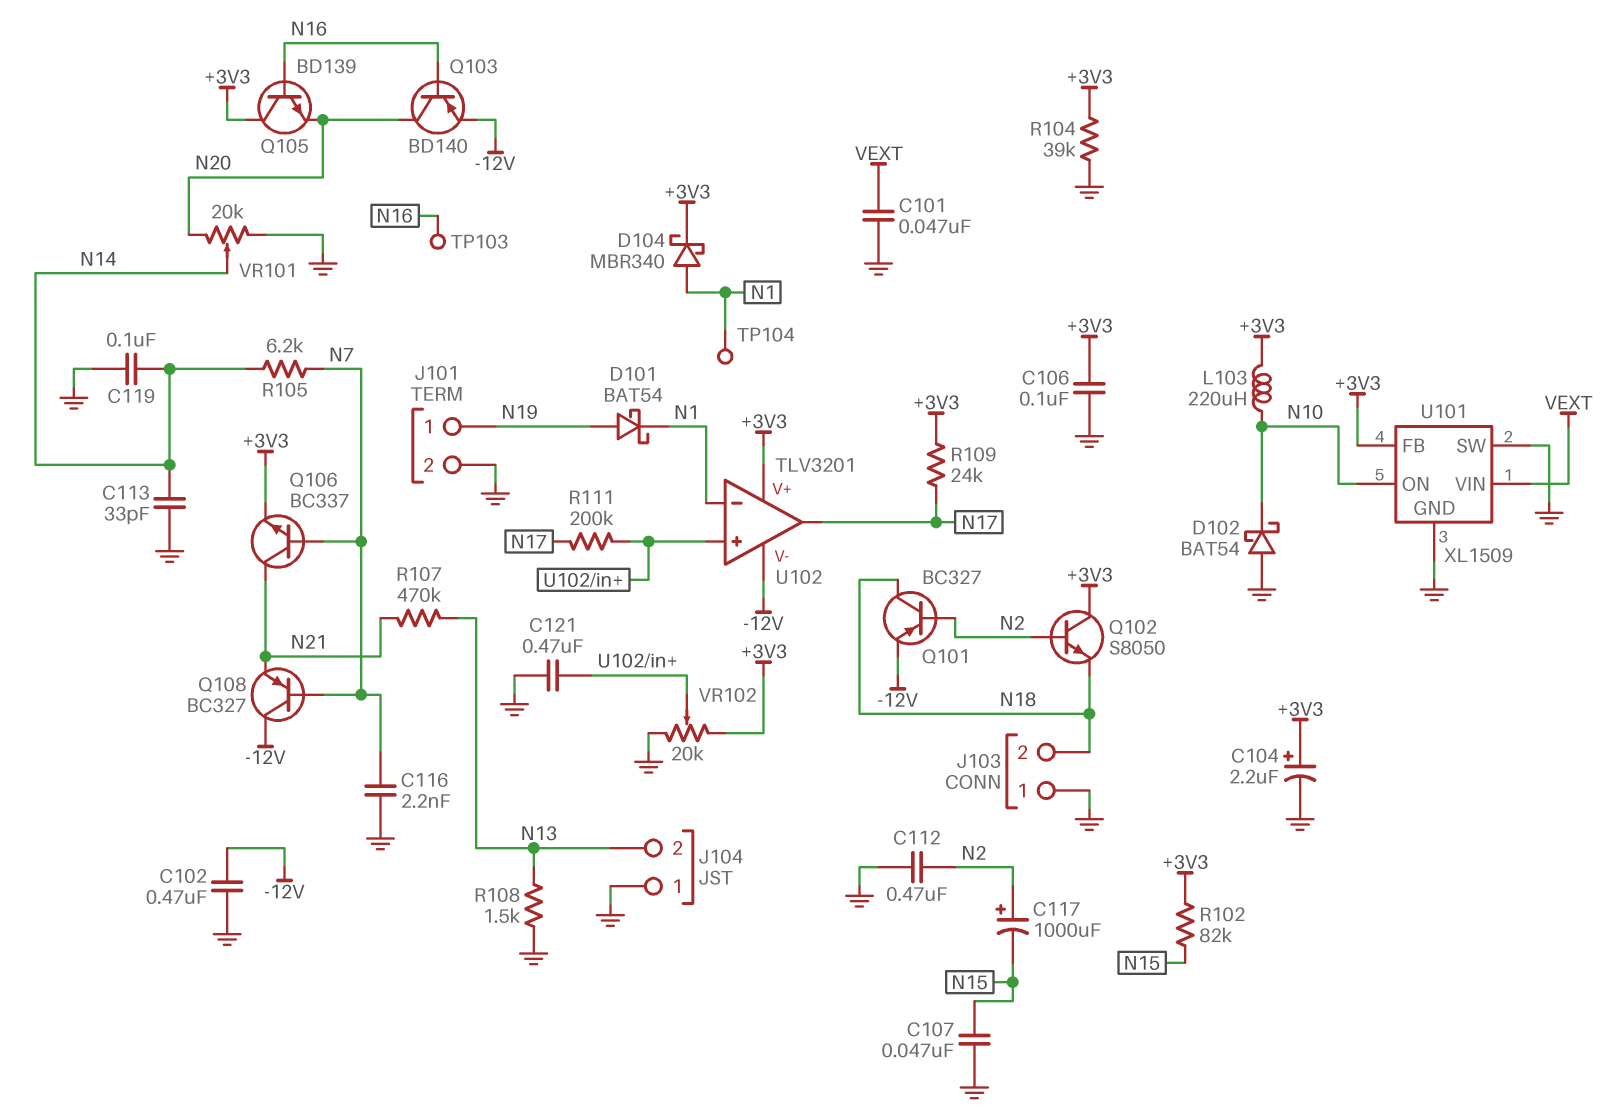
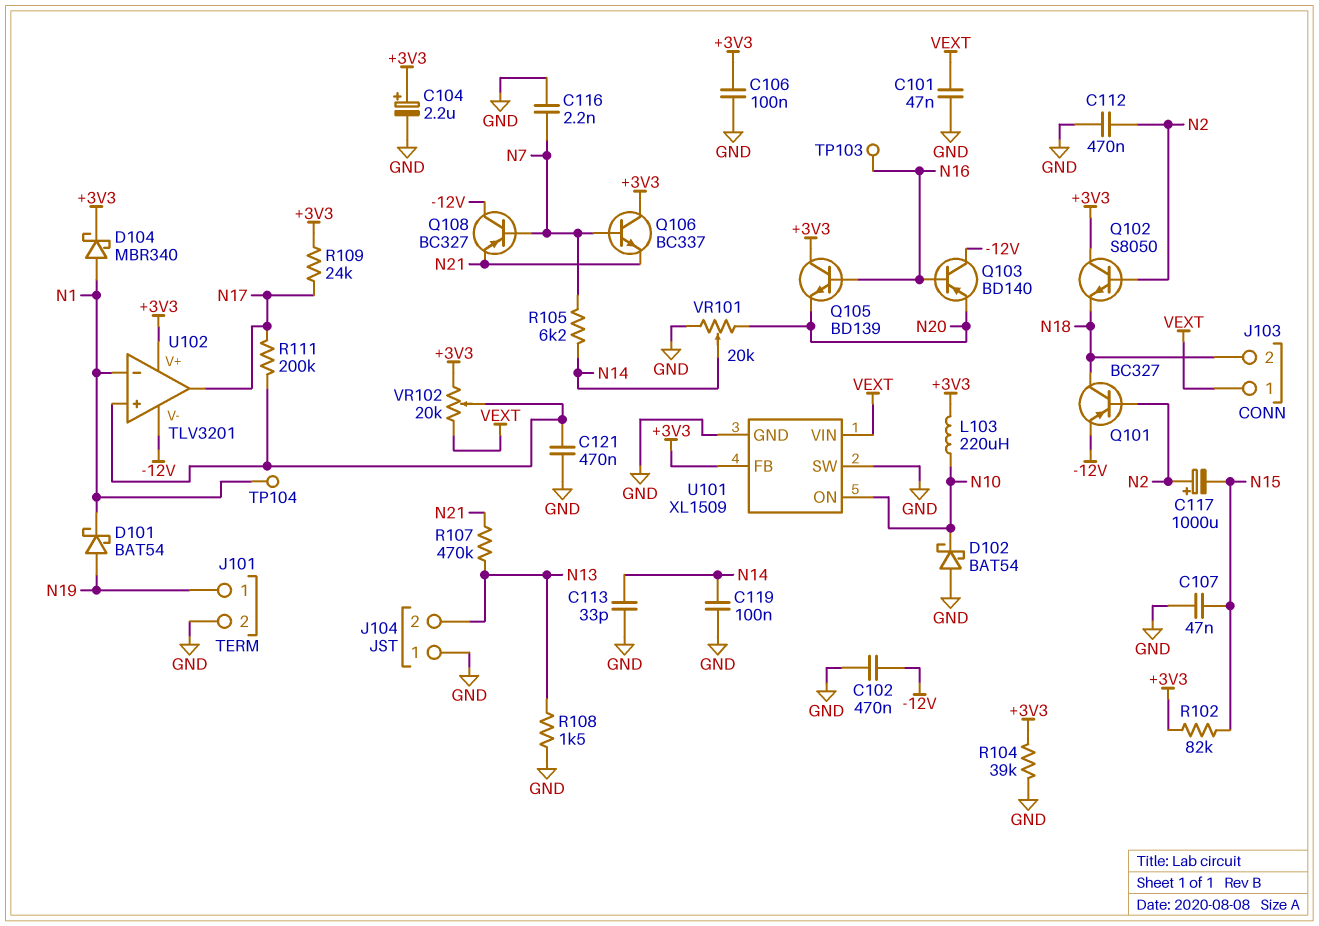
J103 pin 1: GND -> VEXT
Q103: PNP BD140 (B N16, C N20, E -12V) -> PNP BD140 (B N16, C -12V, E N20)
Q106: NPN BC337 (B N7, C N21, E +3V3) -> NPN BC337 (B N7, C +3V3, E N21)
VR102: 20k (+3V3, GND, wiper U102/in+) -> 20k (+3V3, VEXT, wiper U102/in+)

